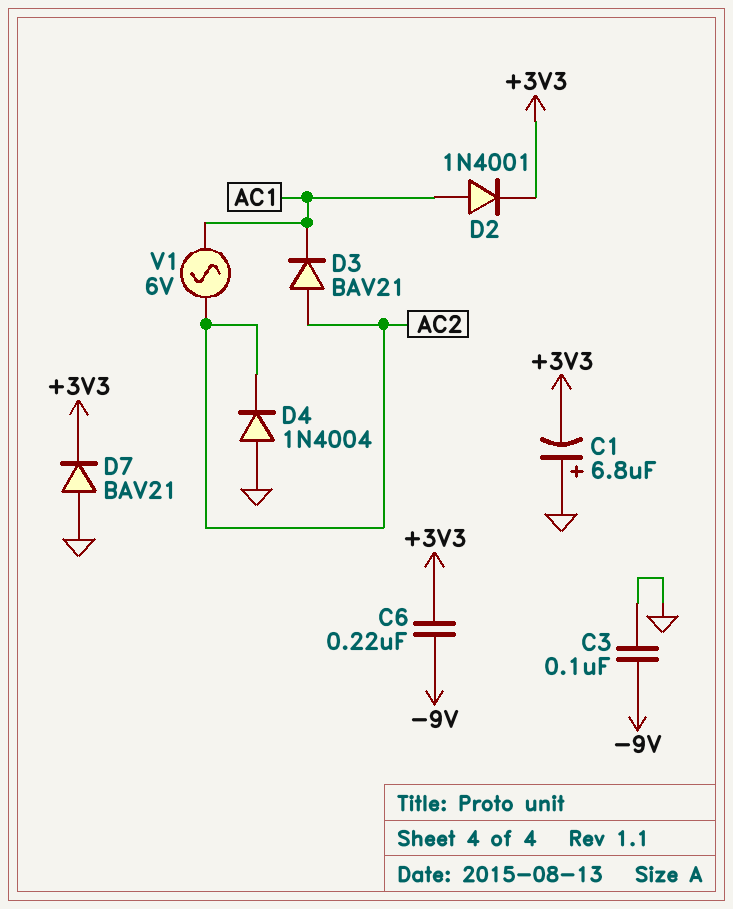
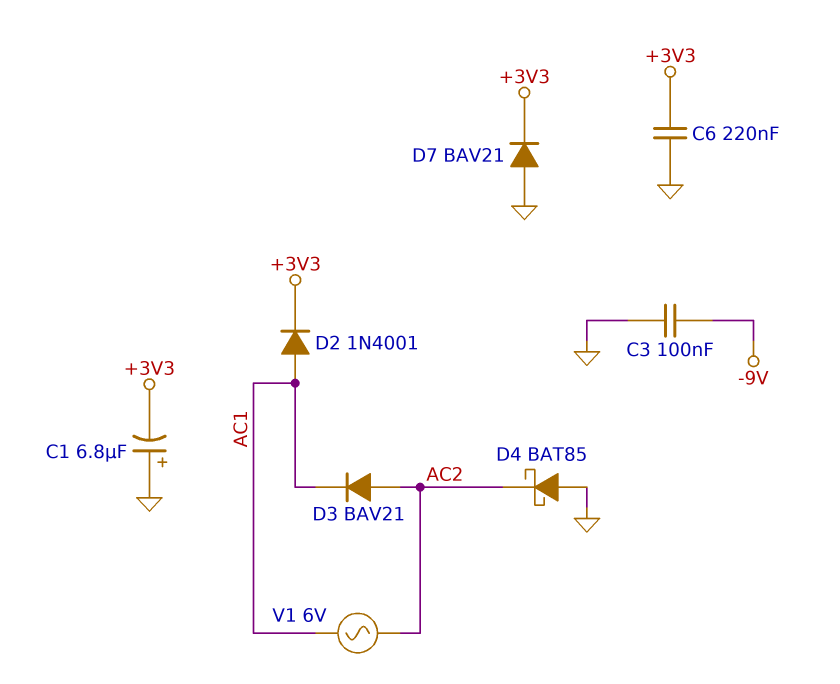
C6: 220nF (+3V3, -9V) -> 220nF (+3V3, GND)
D4: diode 1N4004 (A GND, K AC2) -> schottky BAT85 (A GND, K AC2)

